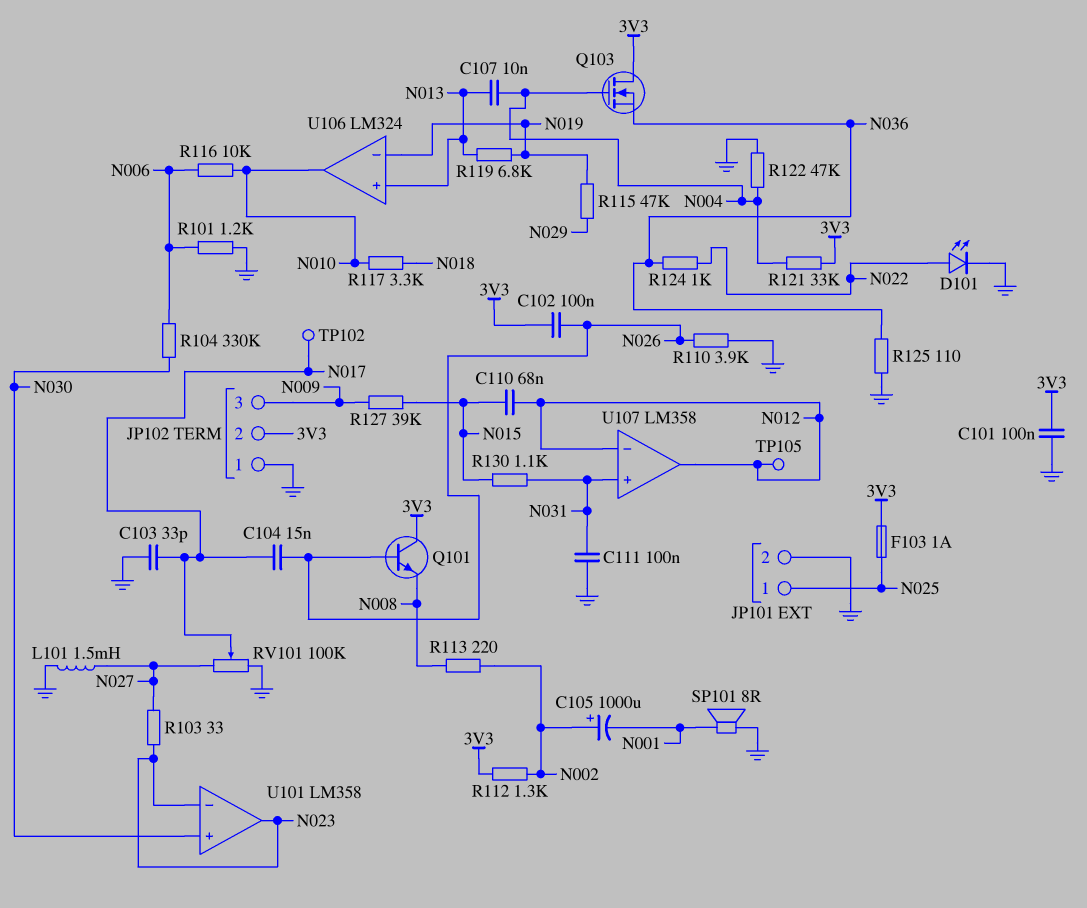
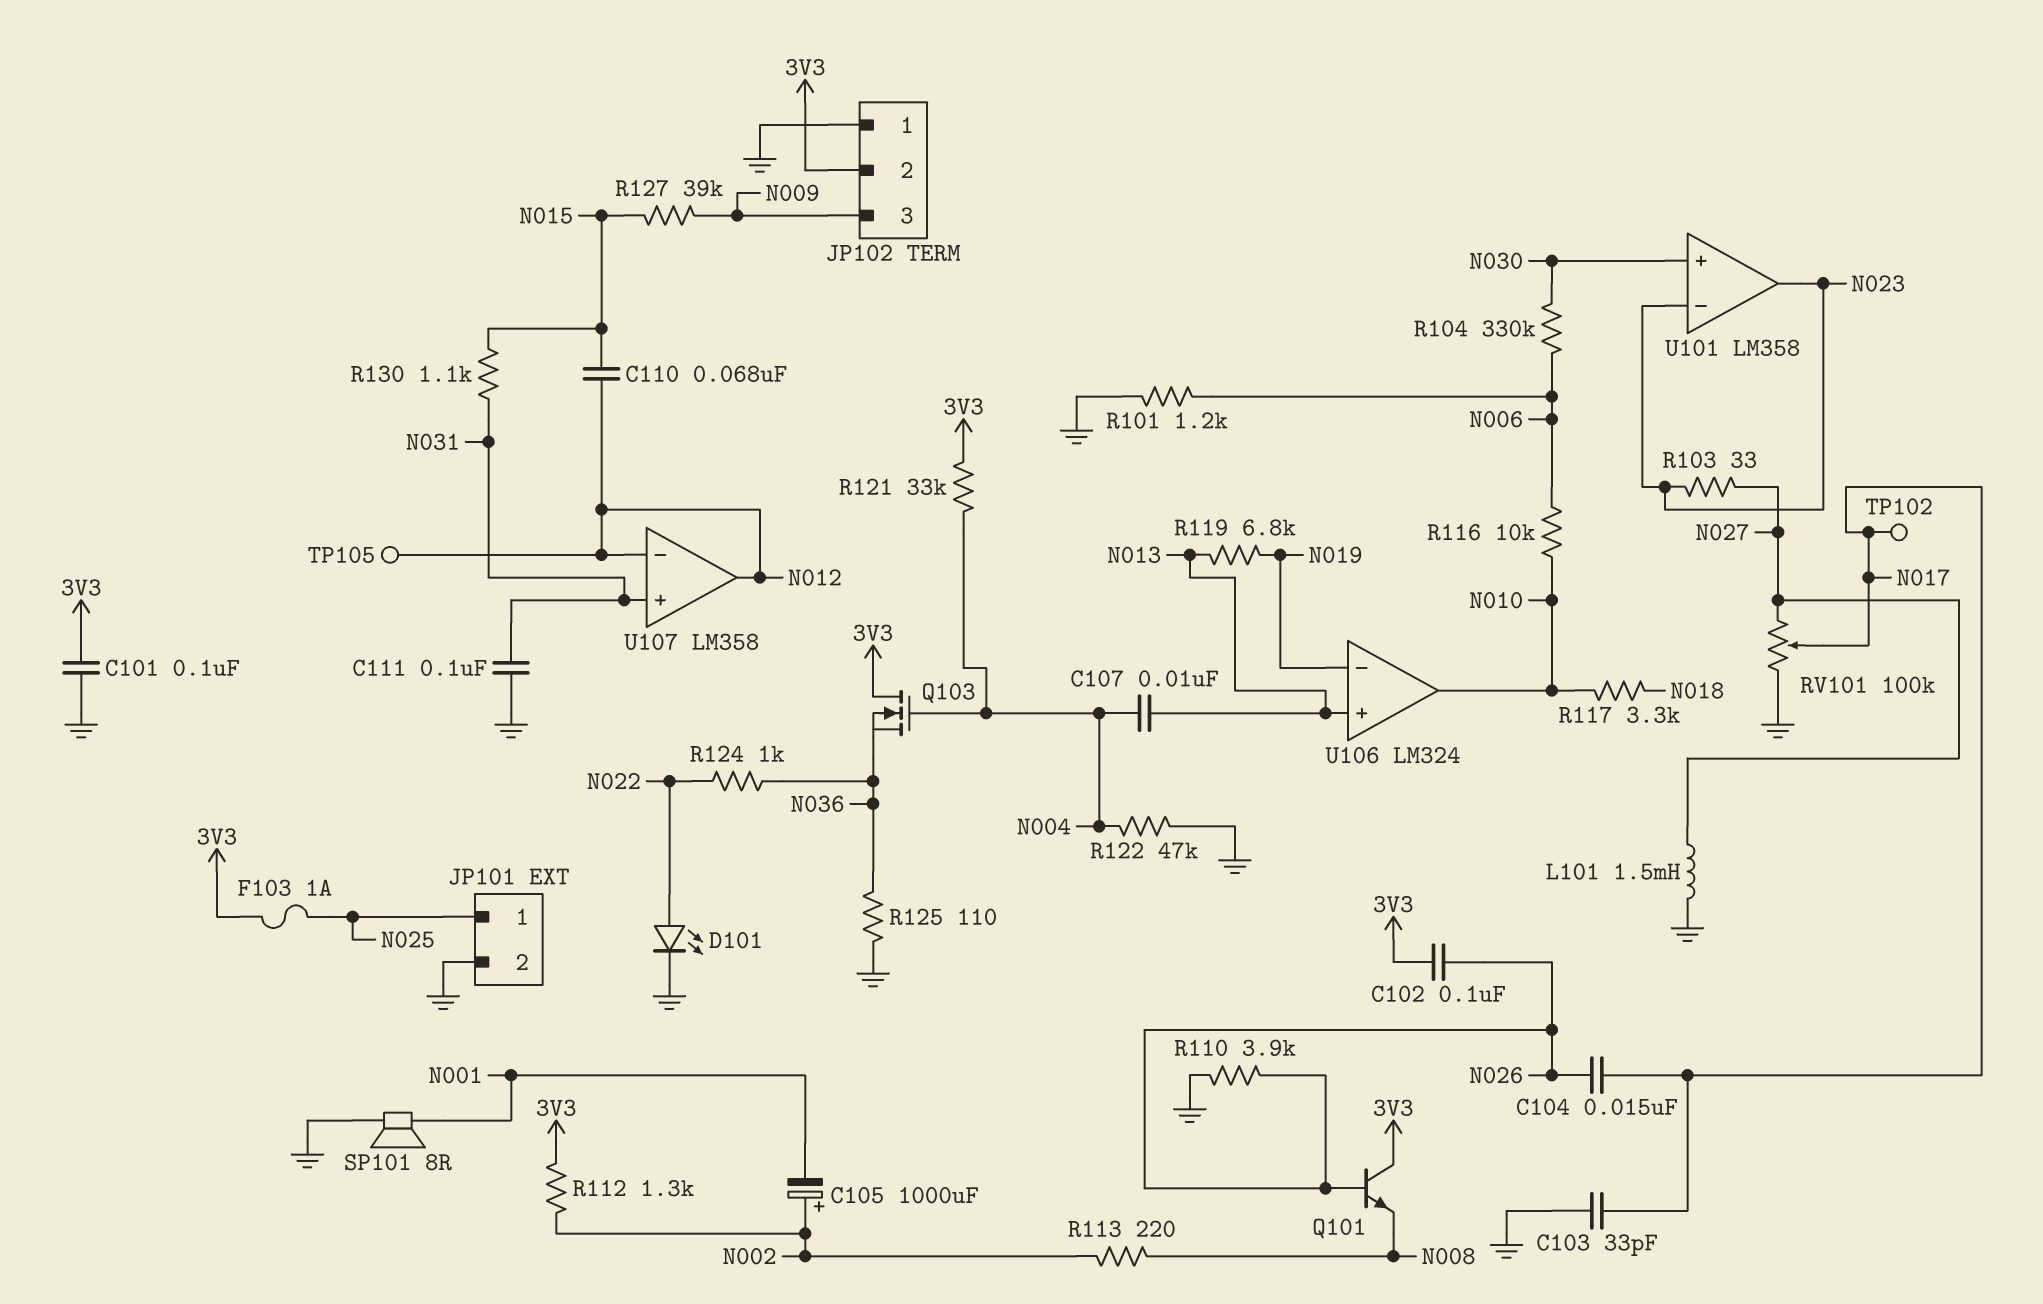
R115: 47k (N019, N029) -> none

